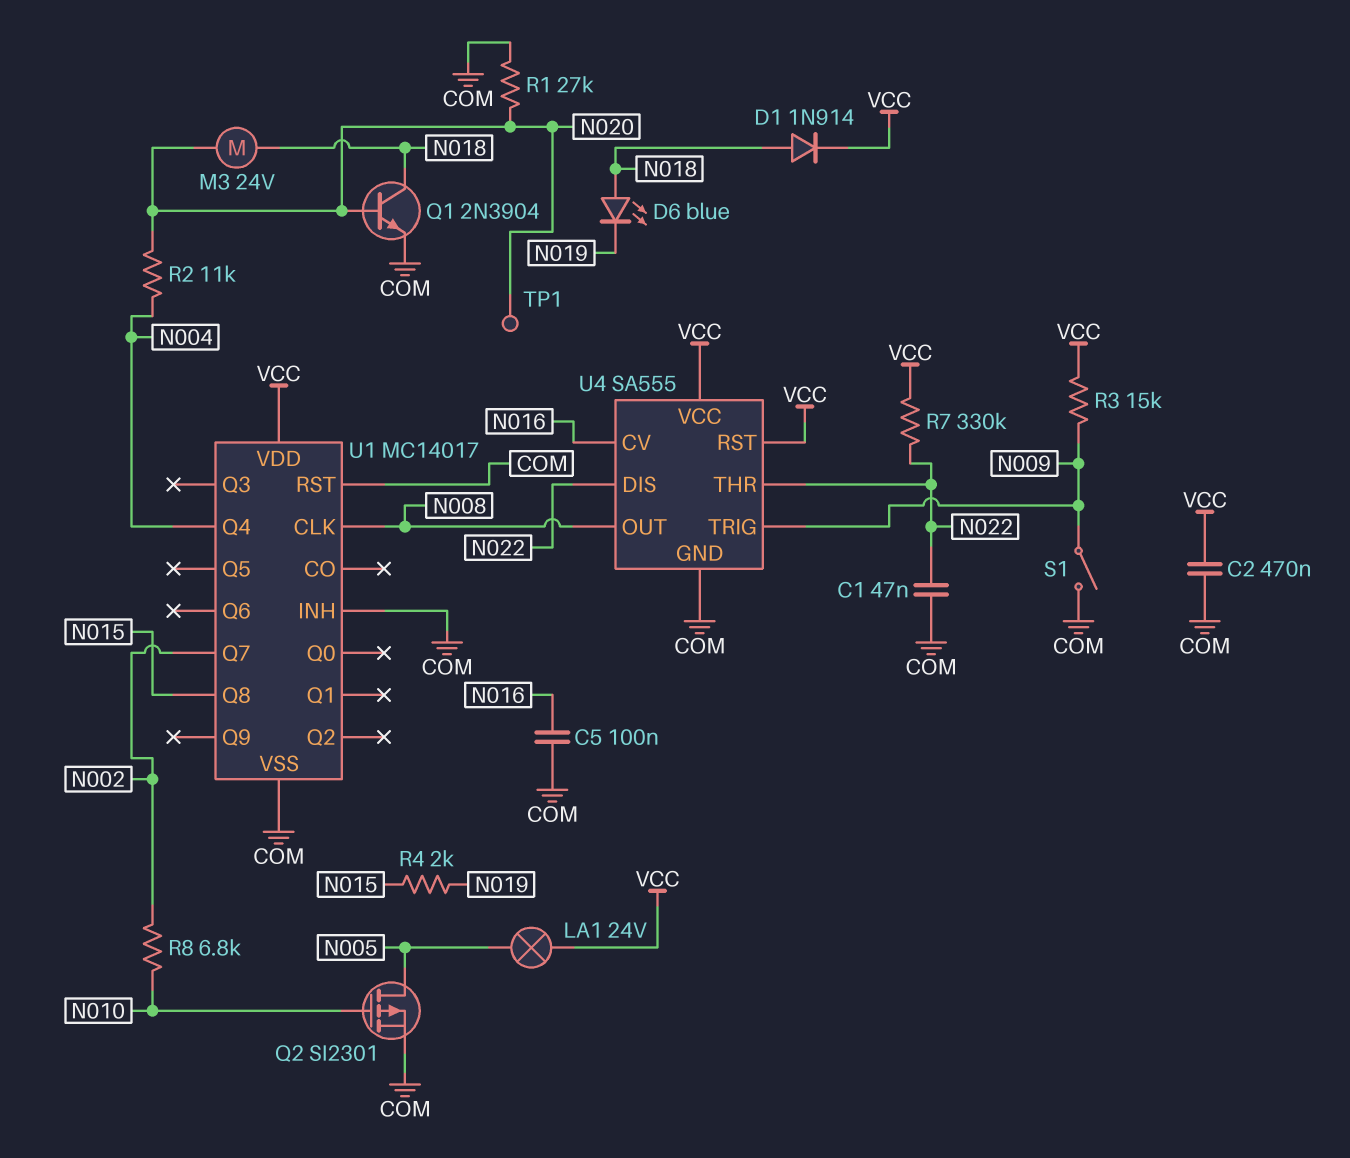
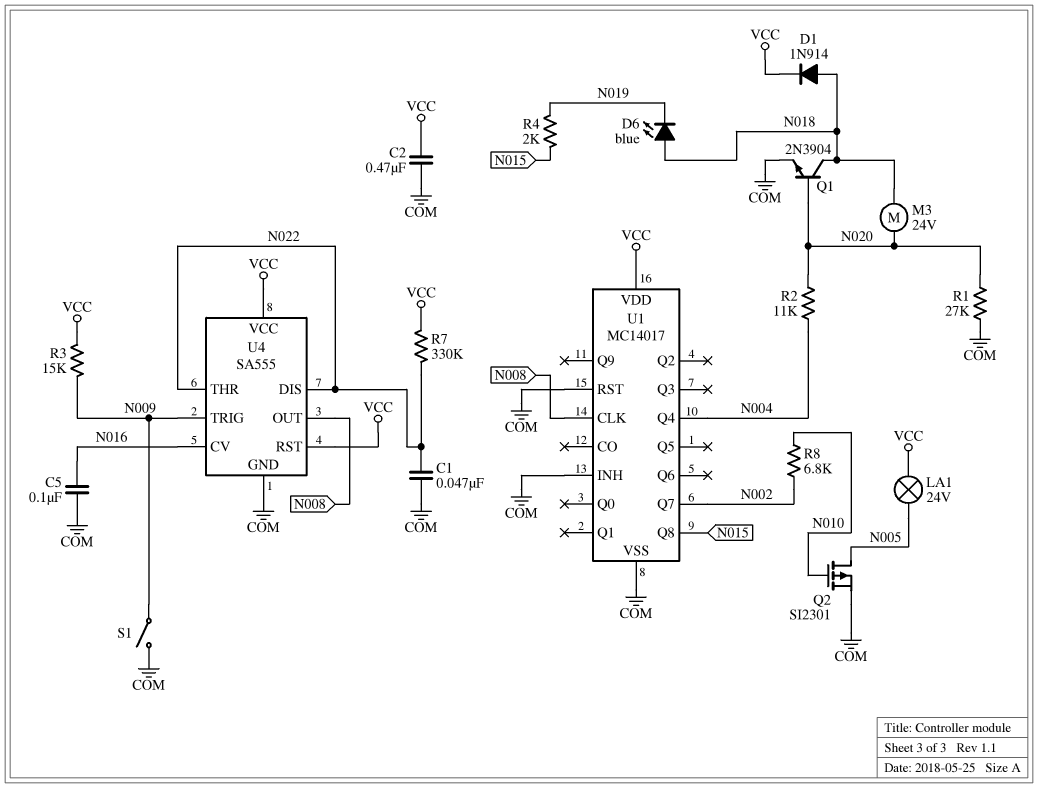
TP1: test point (N020) -> none

